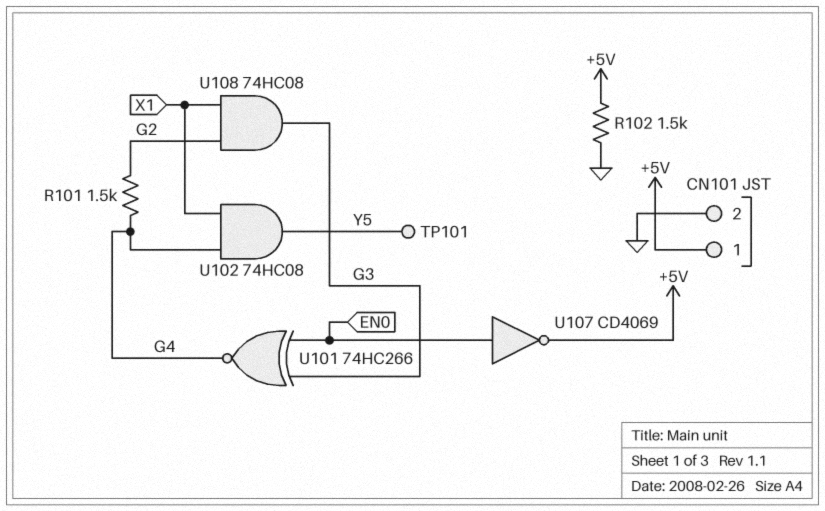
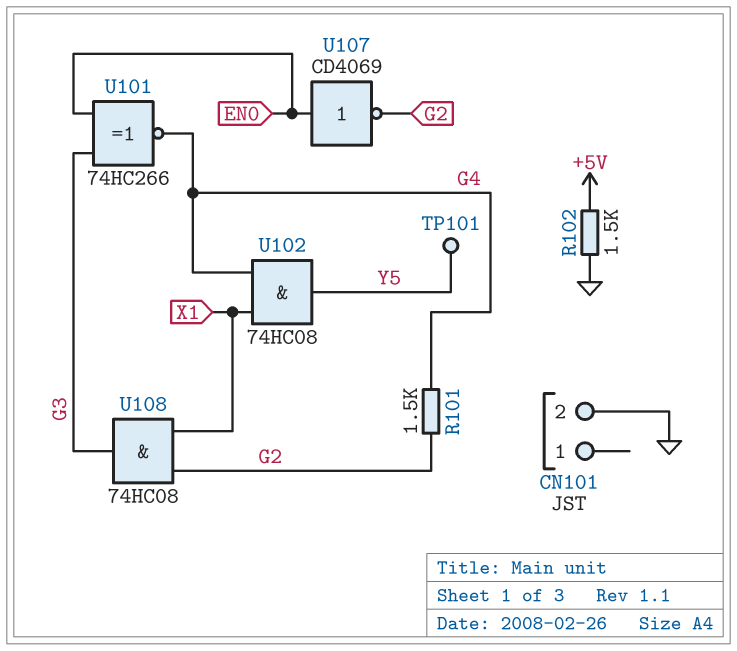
CN101 pin 1: +5V -> none
U107: NOT CD4069 (in EN0, out +5V) -> NOT CD4069 (in EN0, out G2)

